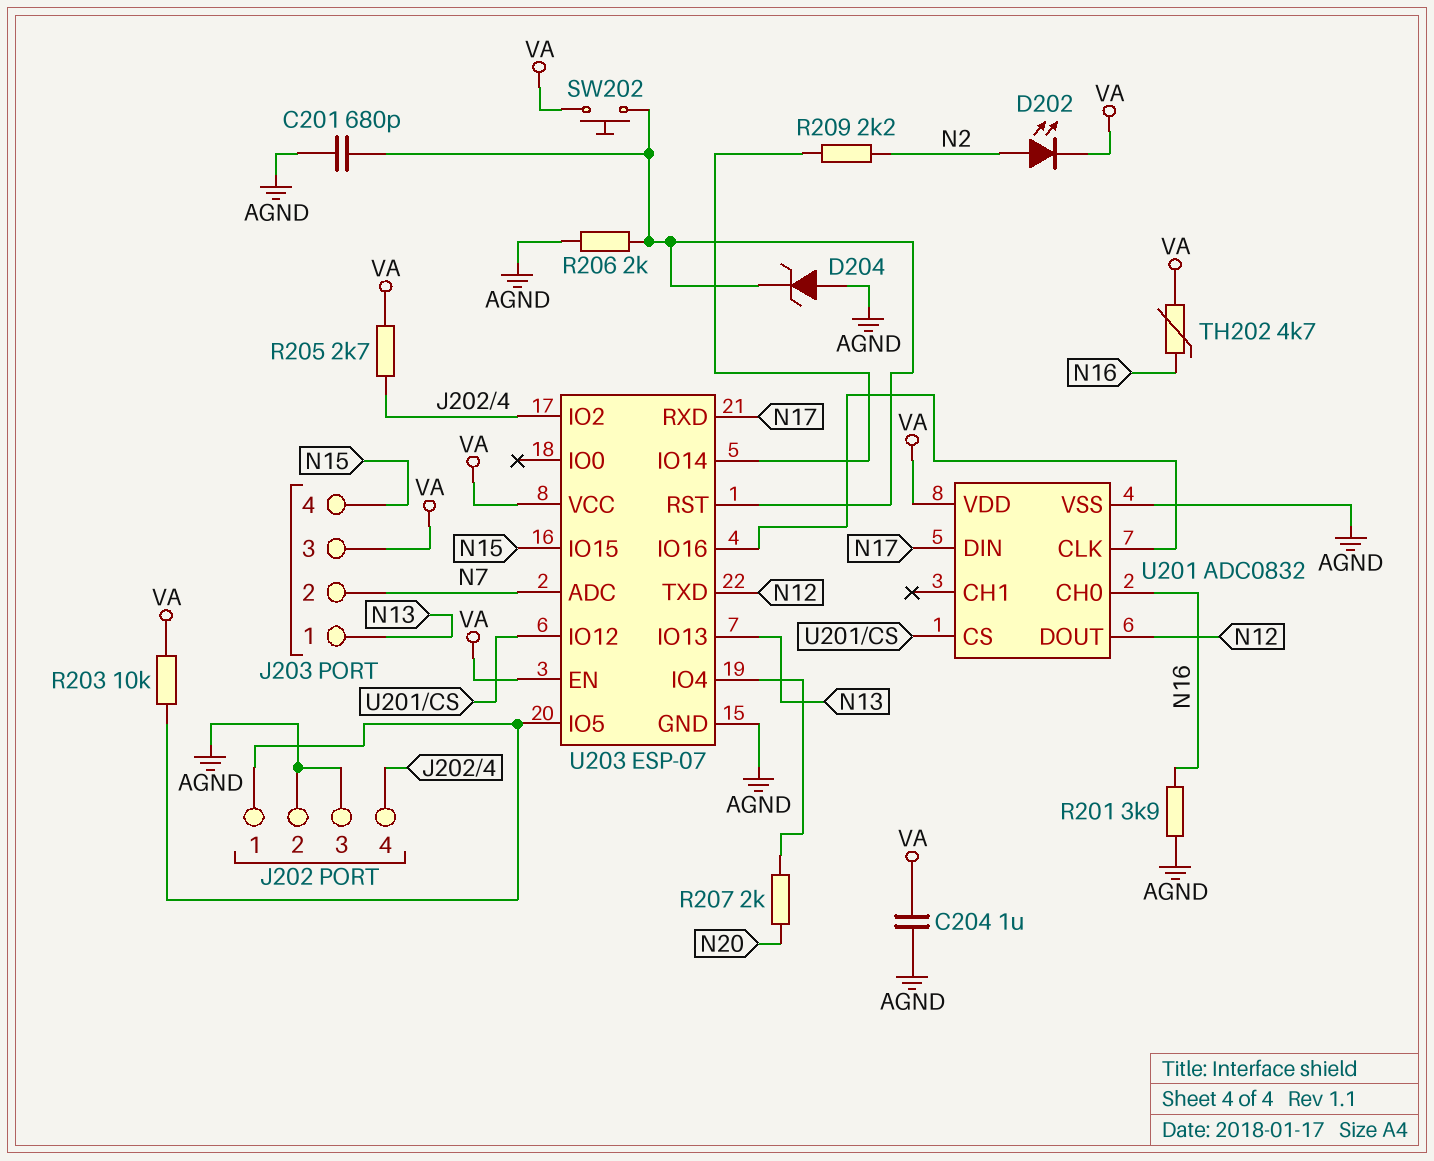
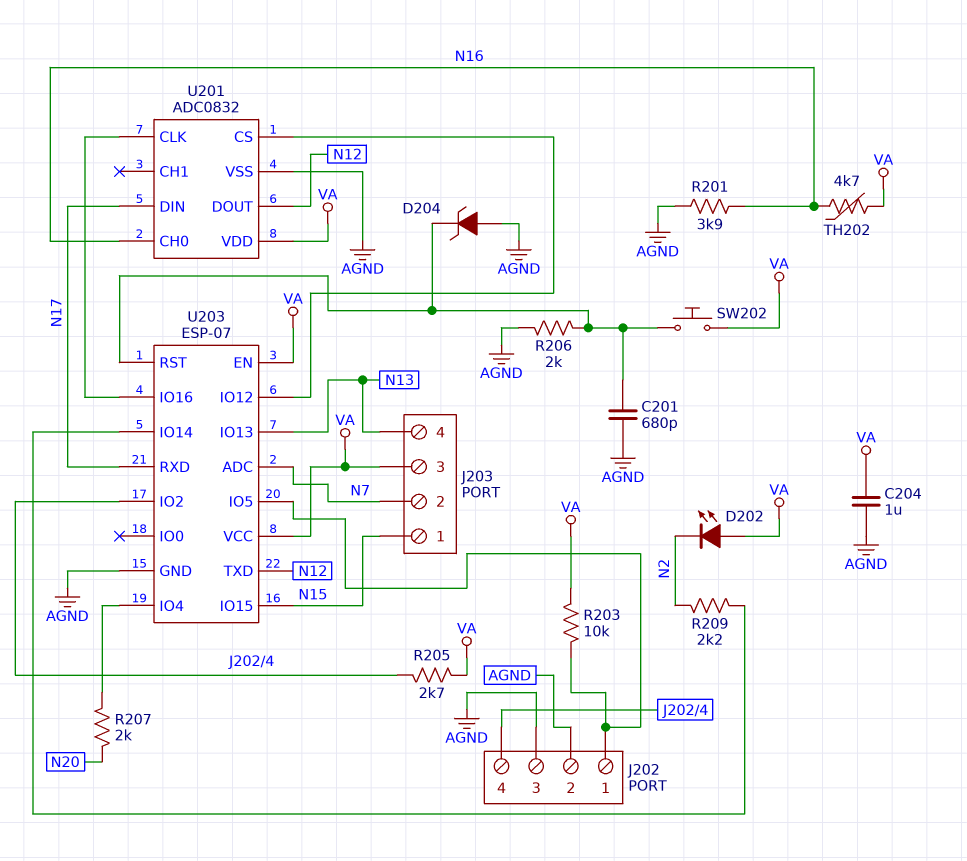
D202: LED (A N2, K VA) -> LED (A VA, K N2)
J203 pin 1: N13 -> N15
J203 pin 4: N15 -> N13

